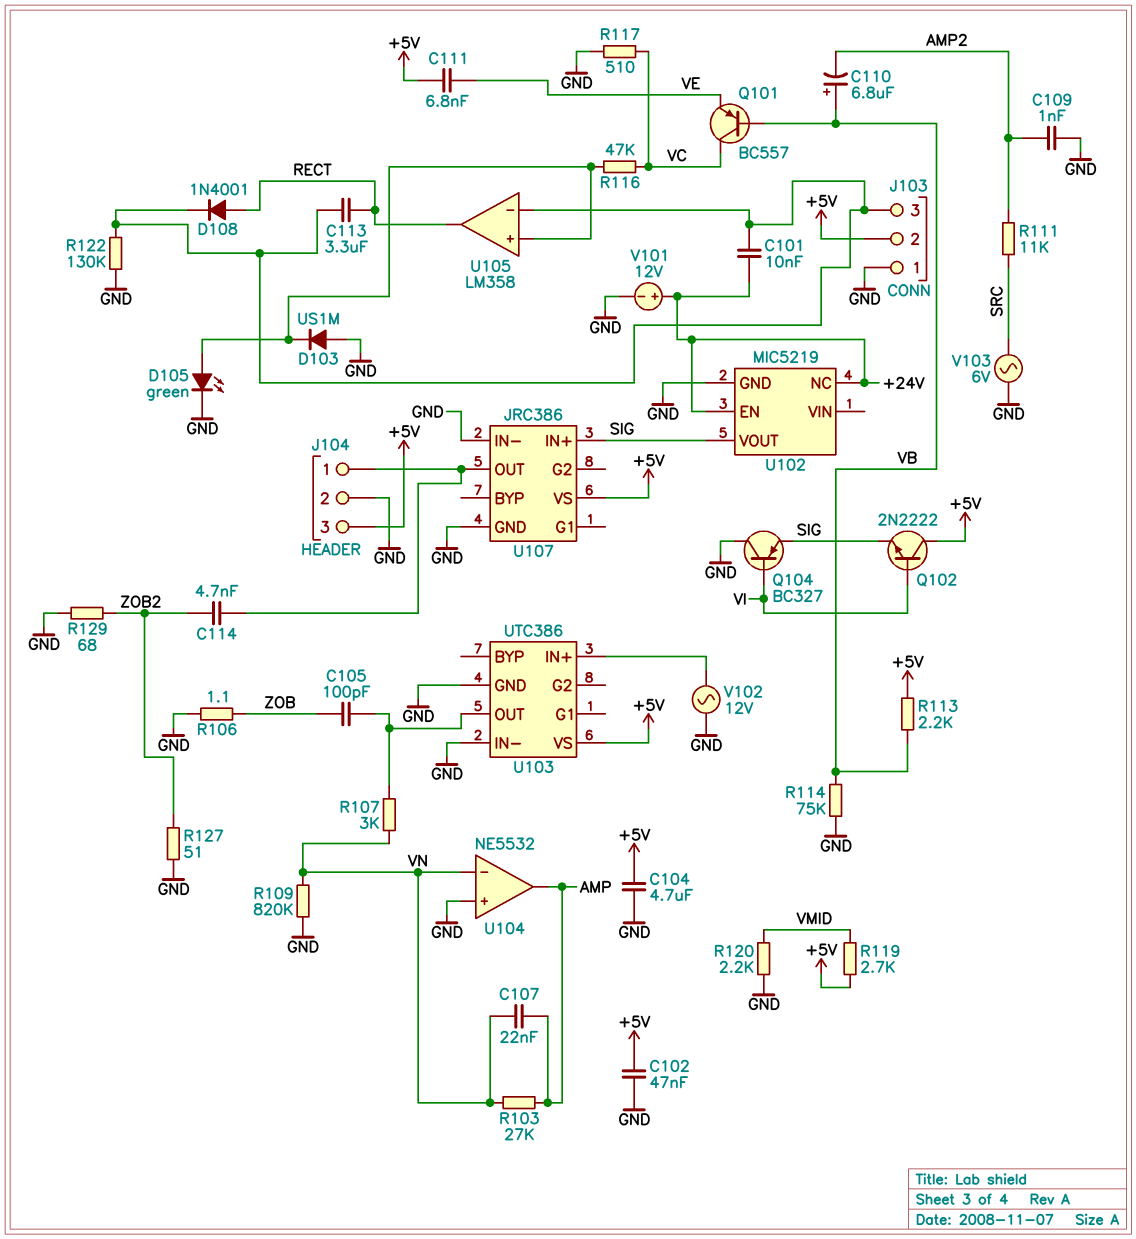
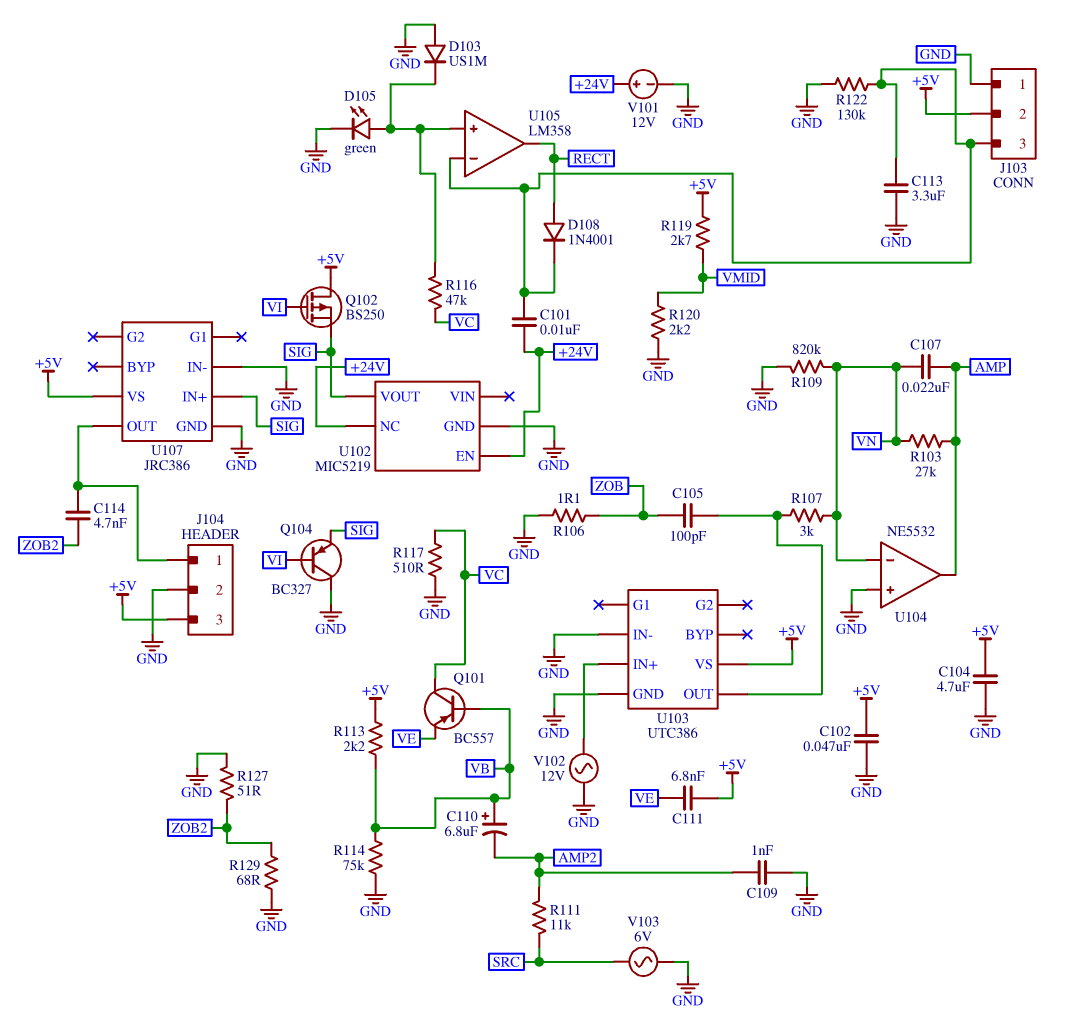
C113: 3.3uF (J103/3, RECT) -> 3.3uF (GND, J103/3)
Q102: NPN 2N2222 (B VI, C +5V, E SIG) -> PMOS BS250 (G VI, D +5V, S SIG)

